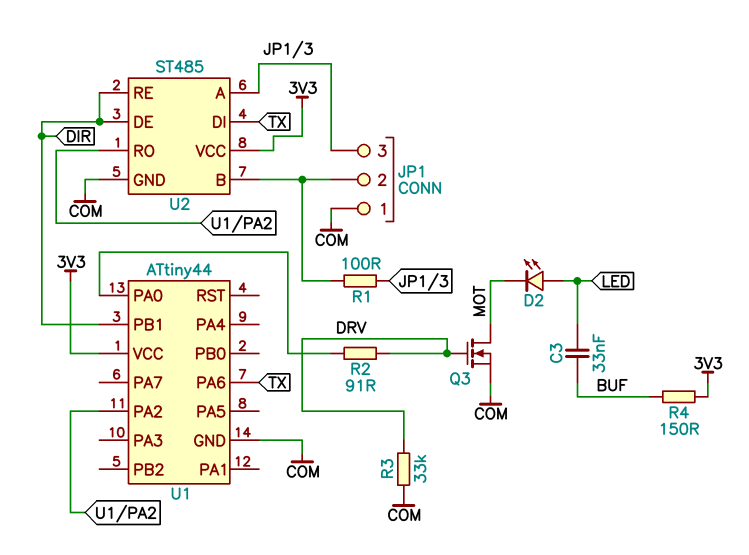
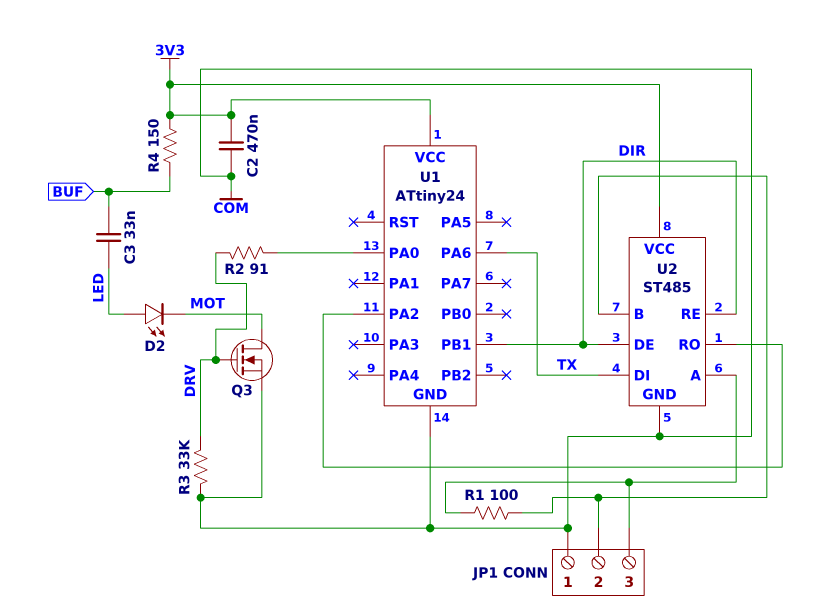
C2: none -> 470nF (3V3, COM)
U1: ATtiny44 -> ATtiny24

